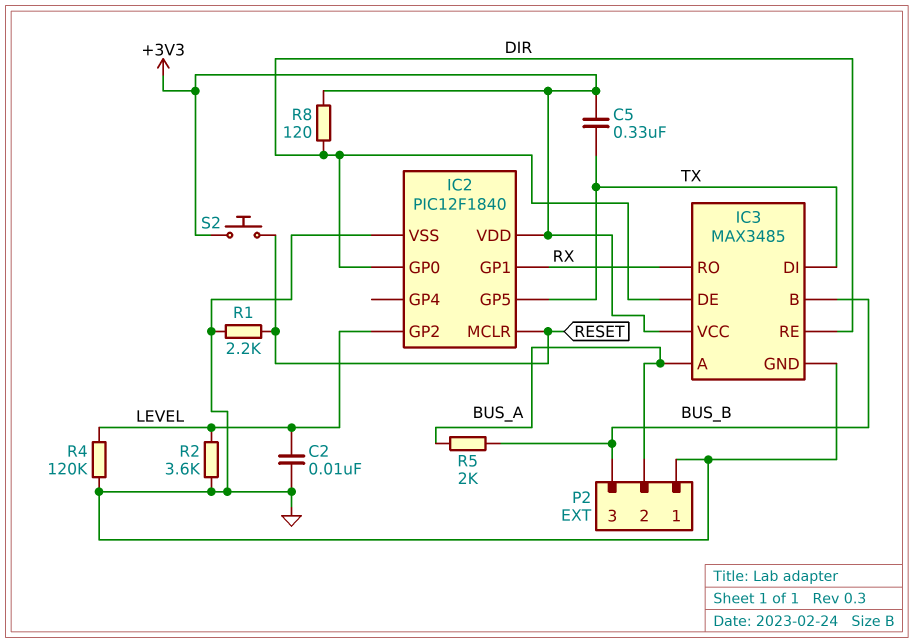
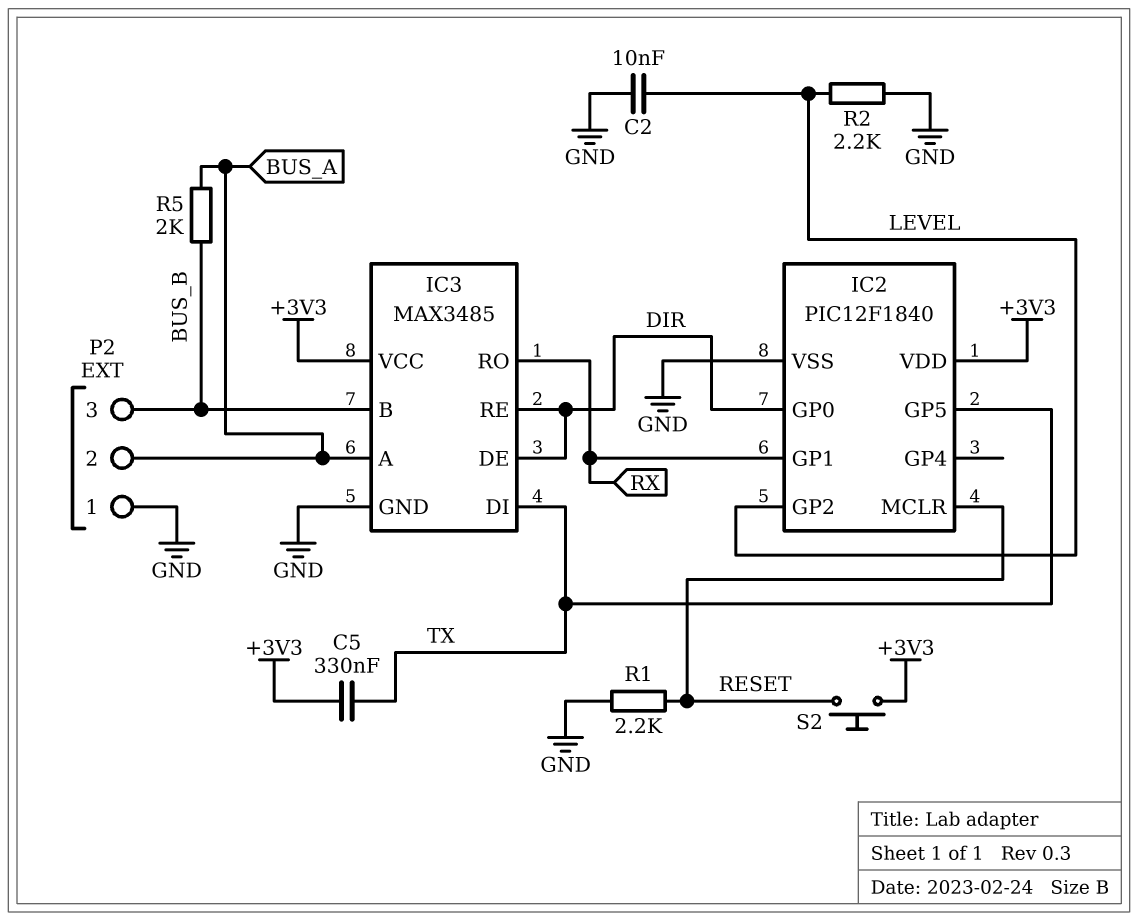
R2: 3.6k (GND, LEVEL) -> 2.2k (GND, LEVEL)
R4: 120k (GND, LEVEL) -> none
R8: 120 (+3V3, DIR) -> none

